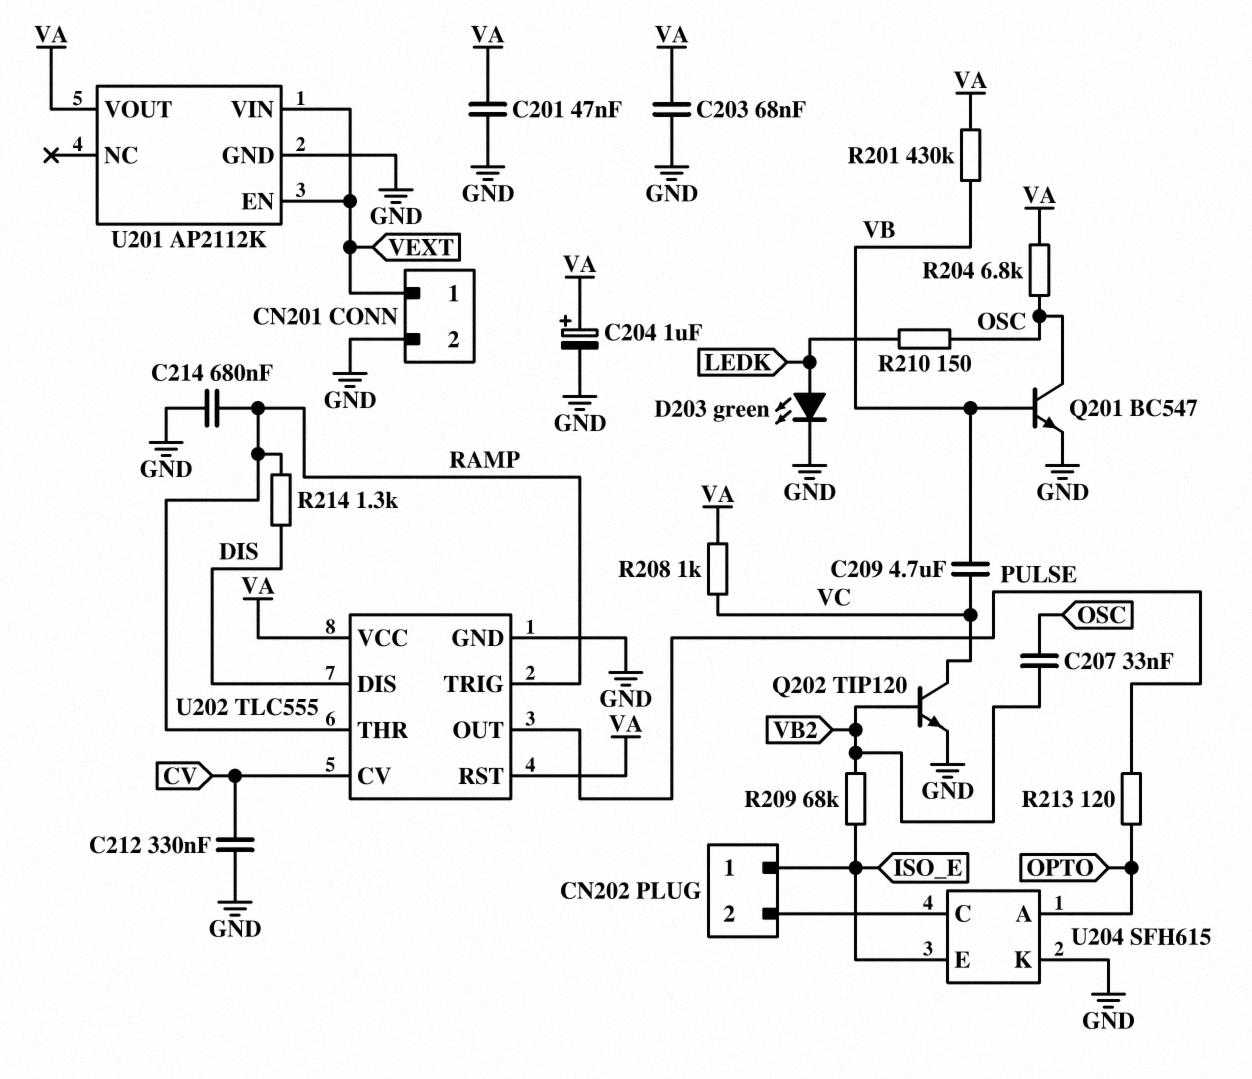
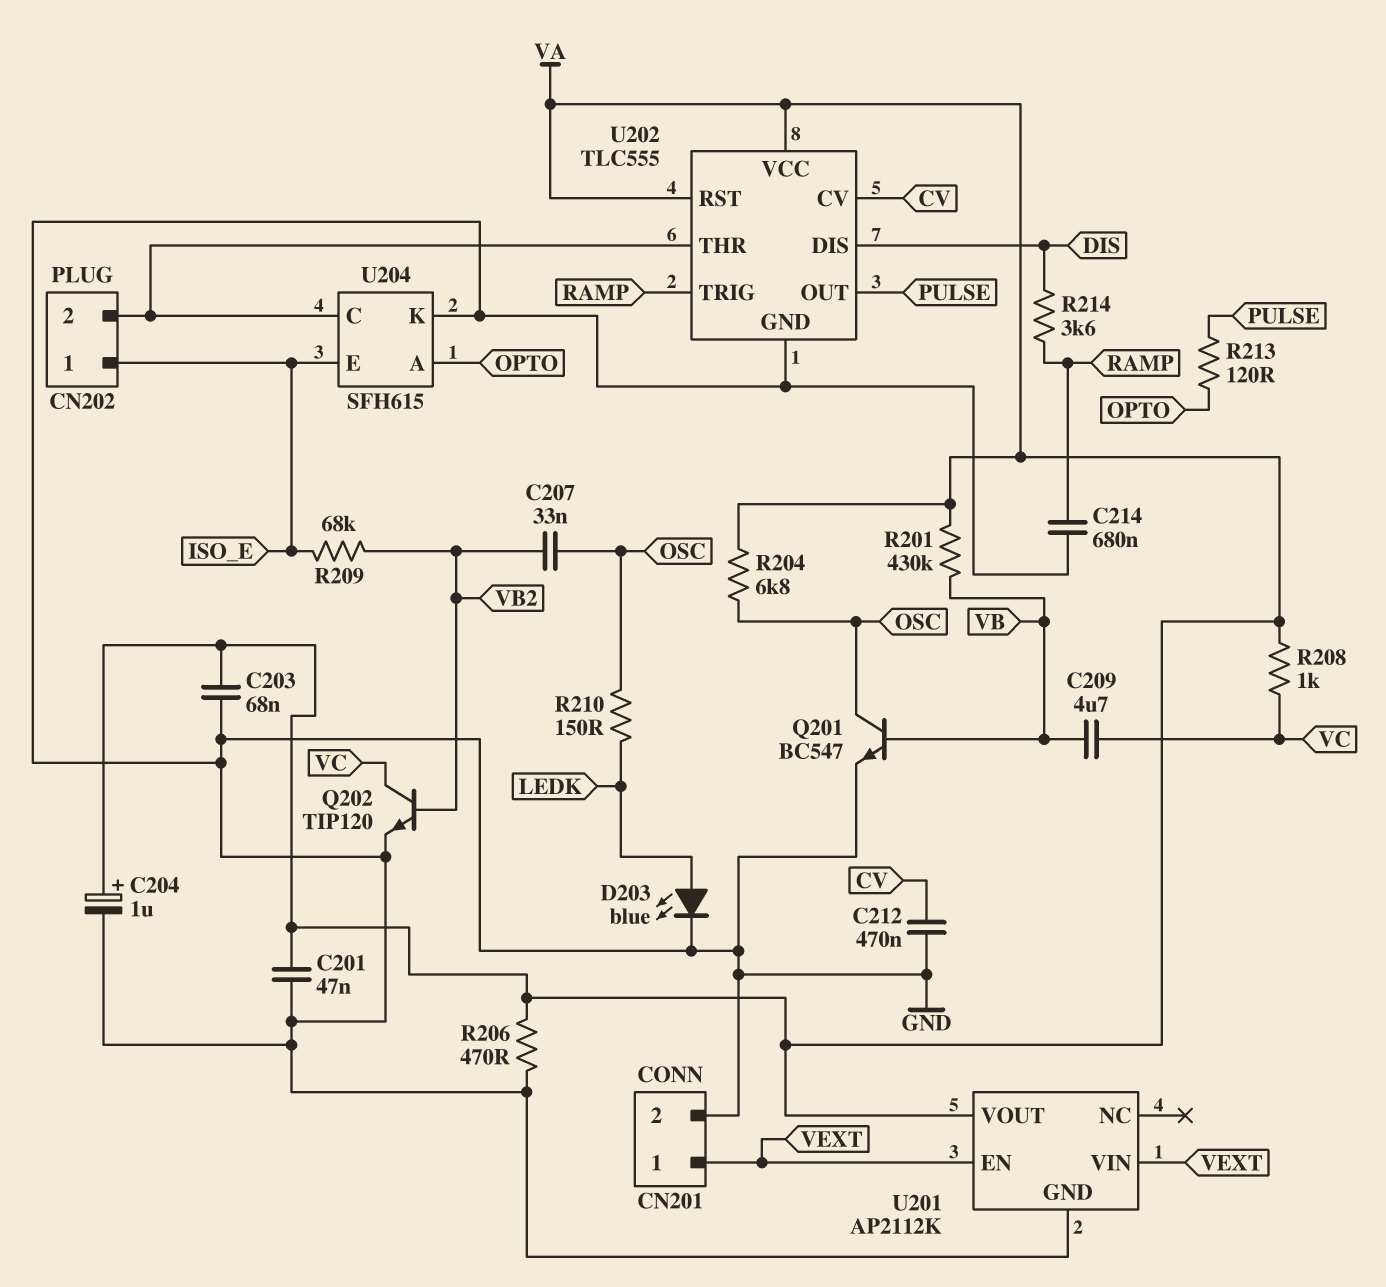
C212: 330nF (CV, GND) -> 470nF (CV, GND)
D203: LED green (A LEDK, K GND) -> LED blue (A LEDK, K GND)
R206: none -> 470 (GND, VA)
R214: 1.3k (DIS, RAMP) -> 3.6k (DIS, RAMP)
U202 pin THR: RAMP -> CN202/2

